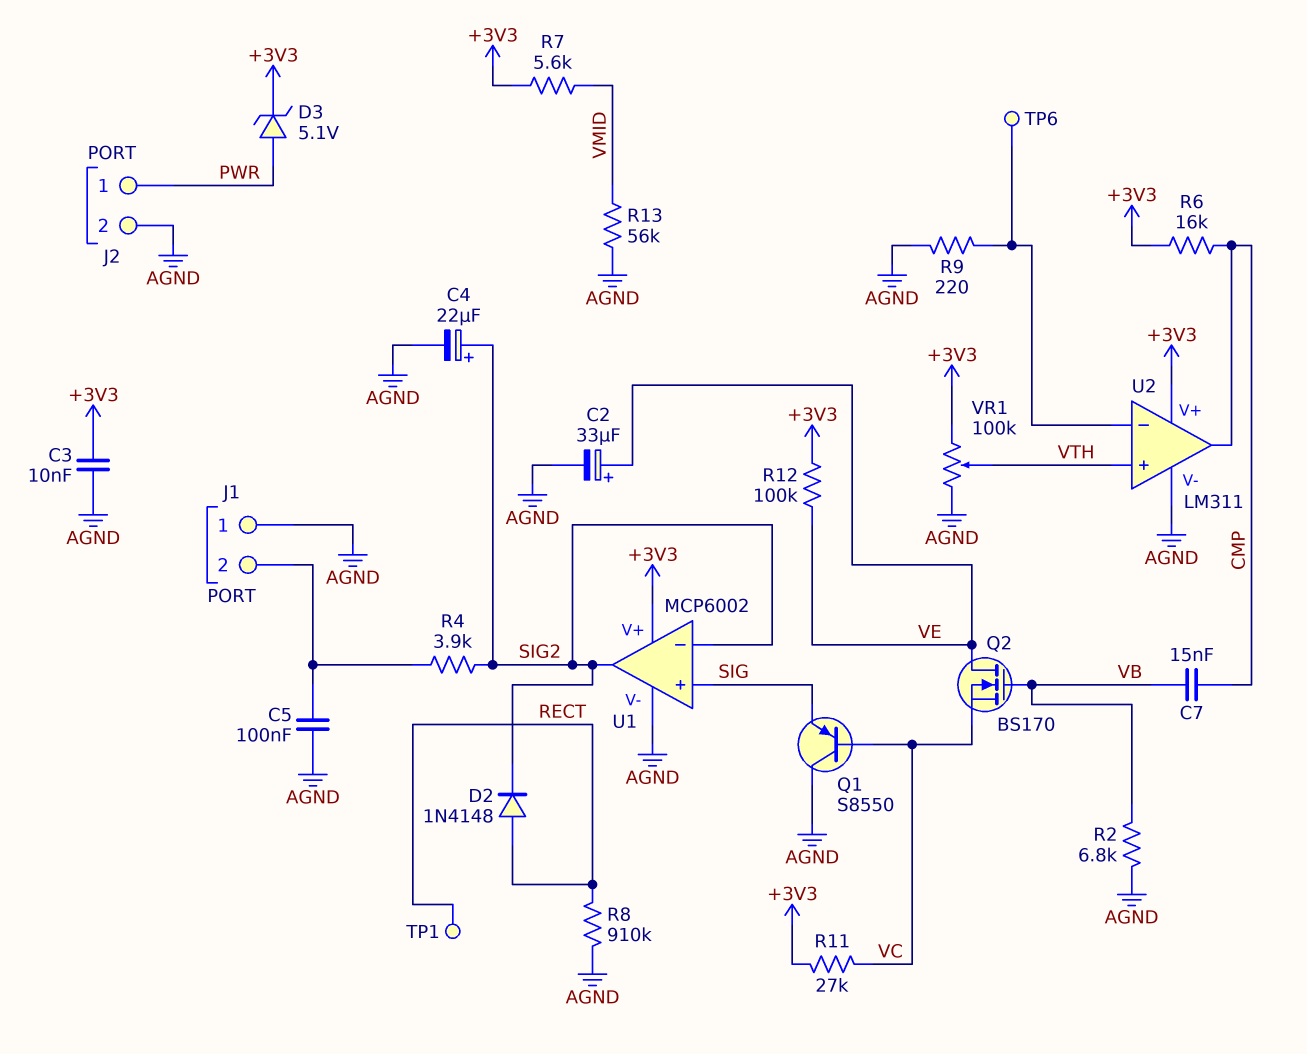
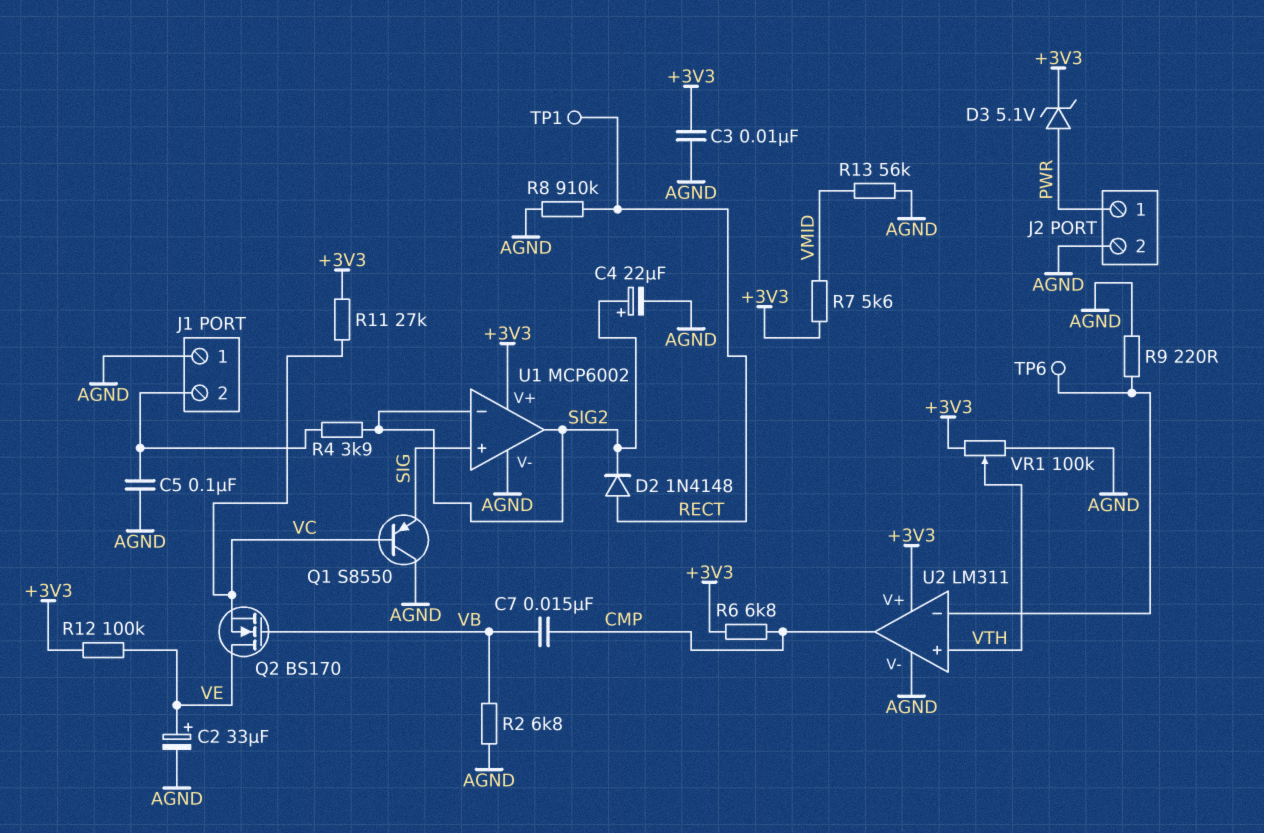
R6: 16k (+3V3, CMP) -> 6.8k (+3V3, CMP)

